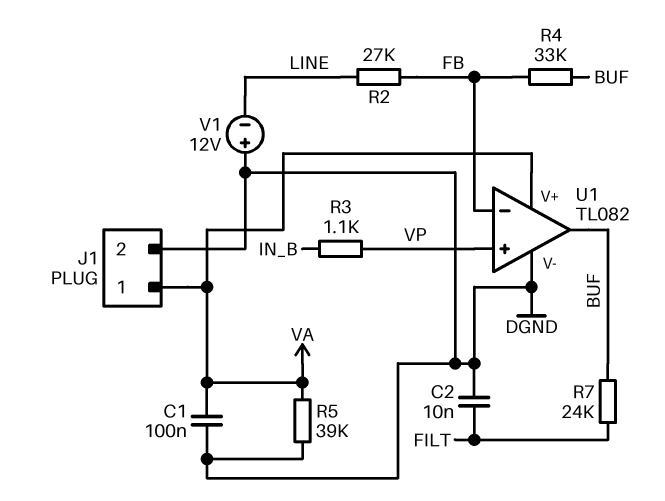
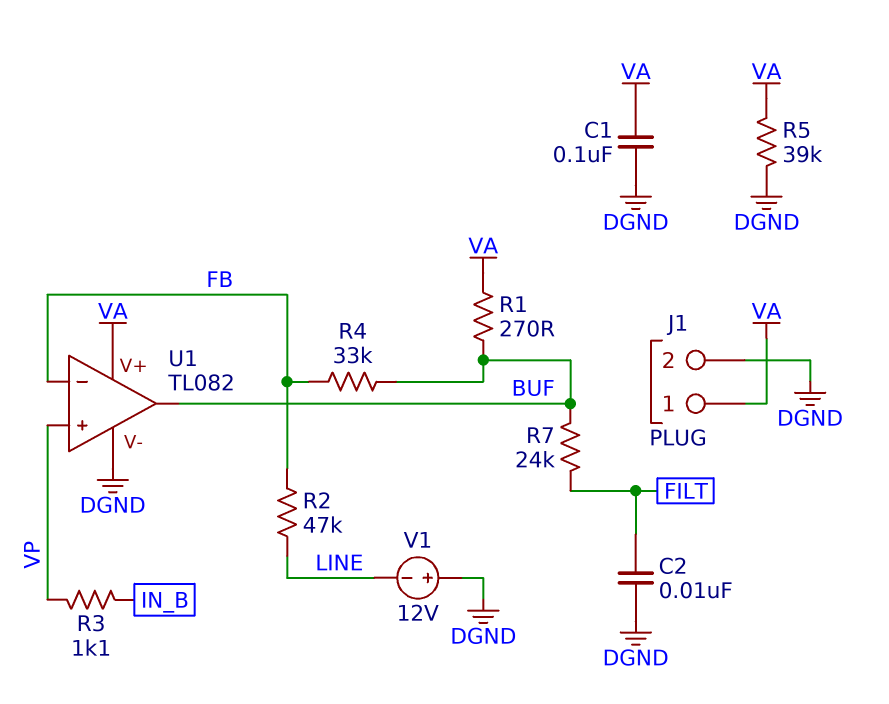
R1: none -> 270 (BUF, VA)
R2: 27k (FB, LINE) -> 47k (FB, LINE)

